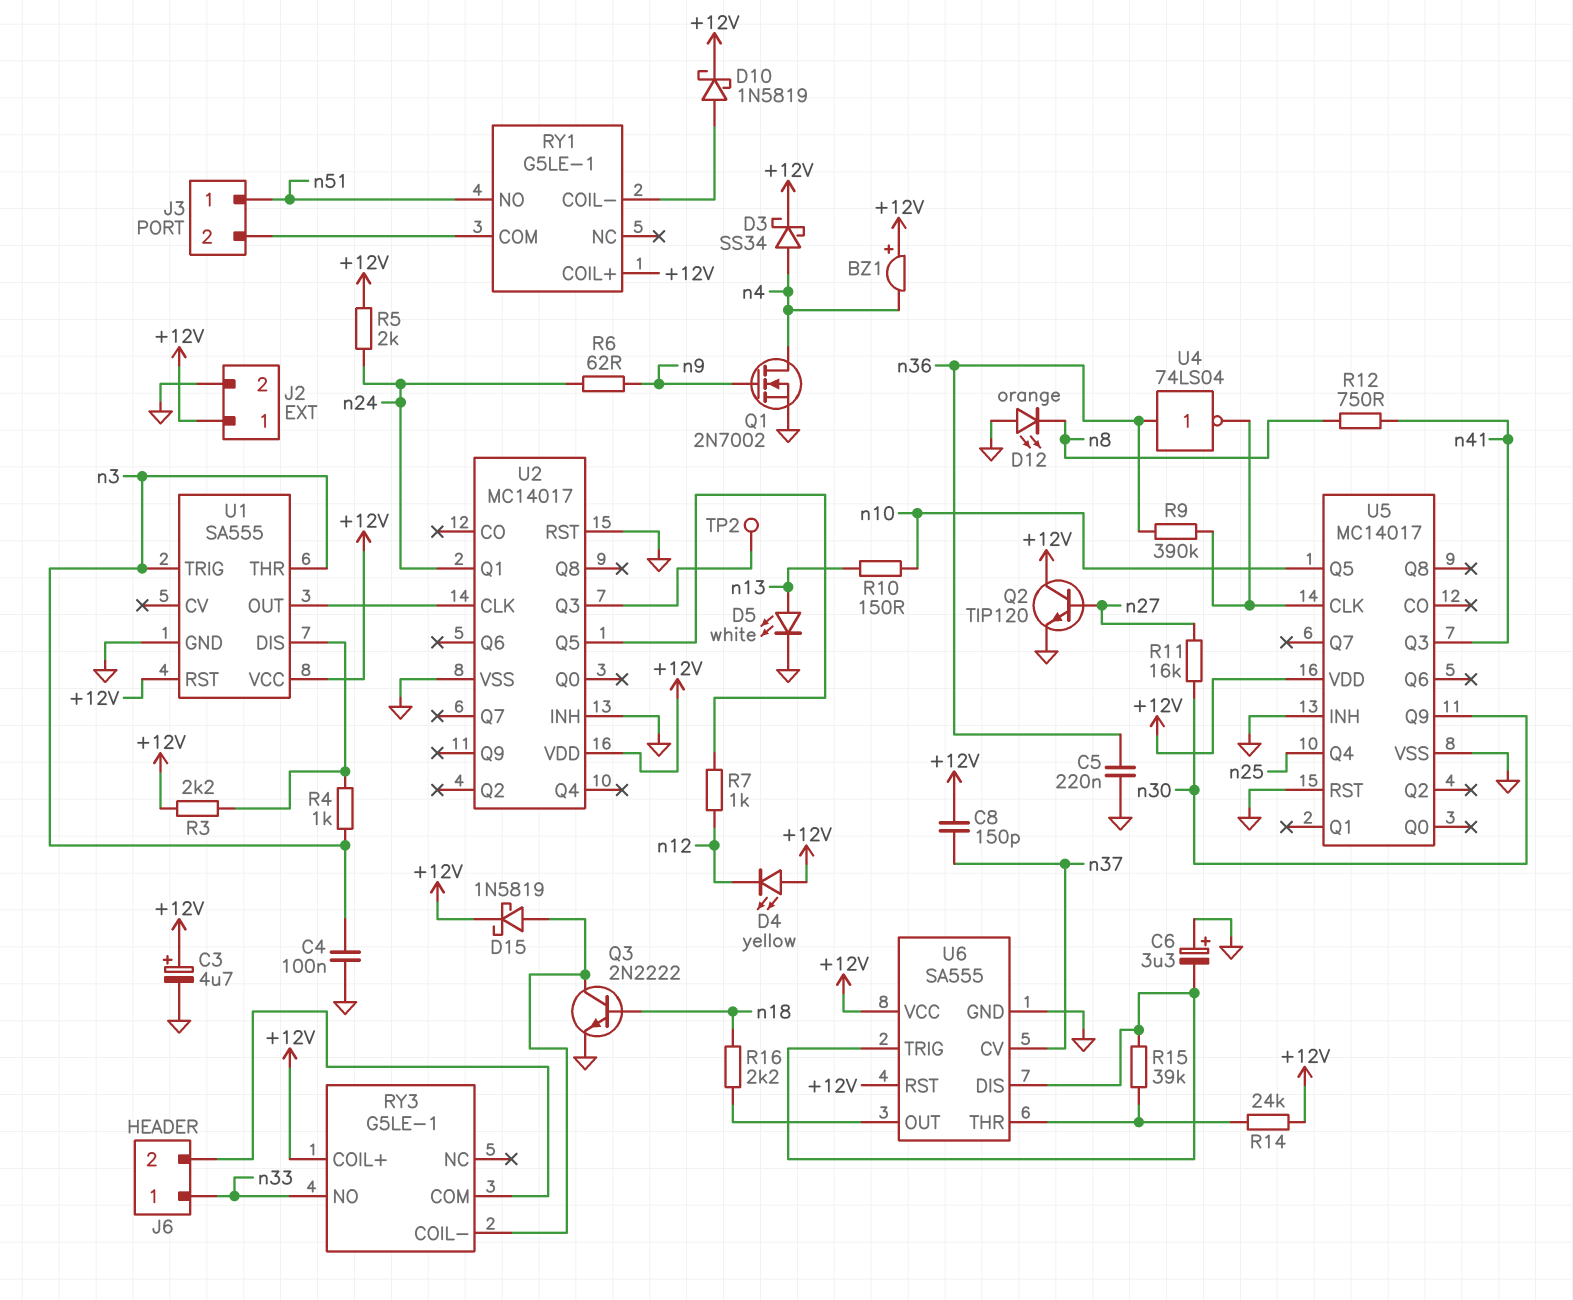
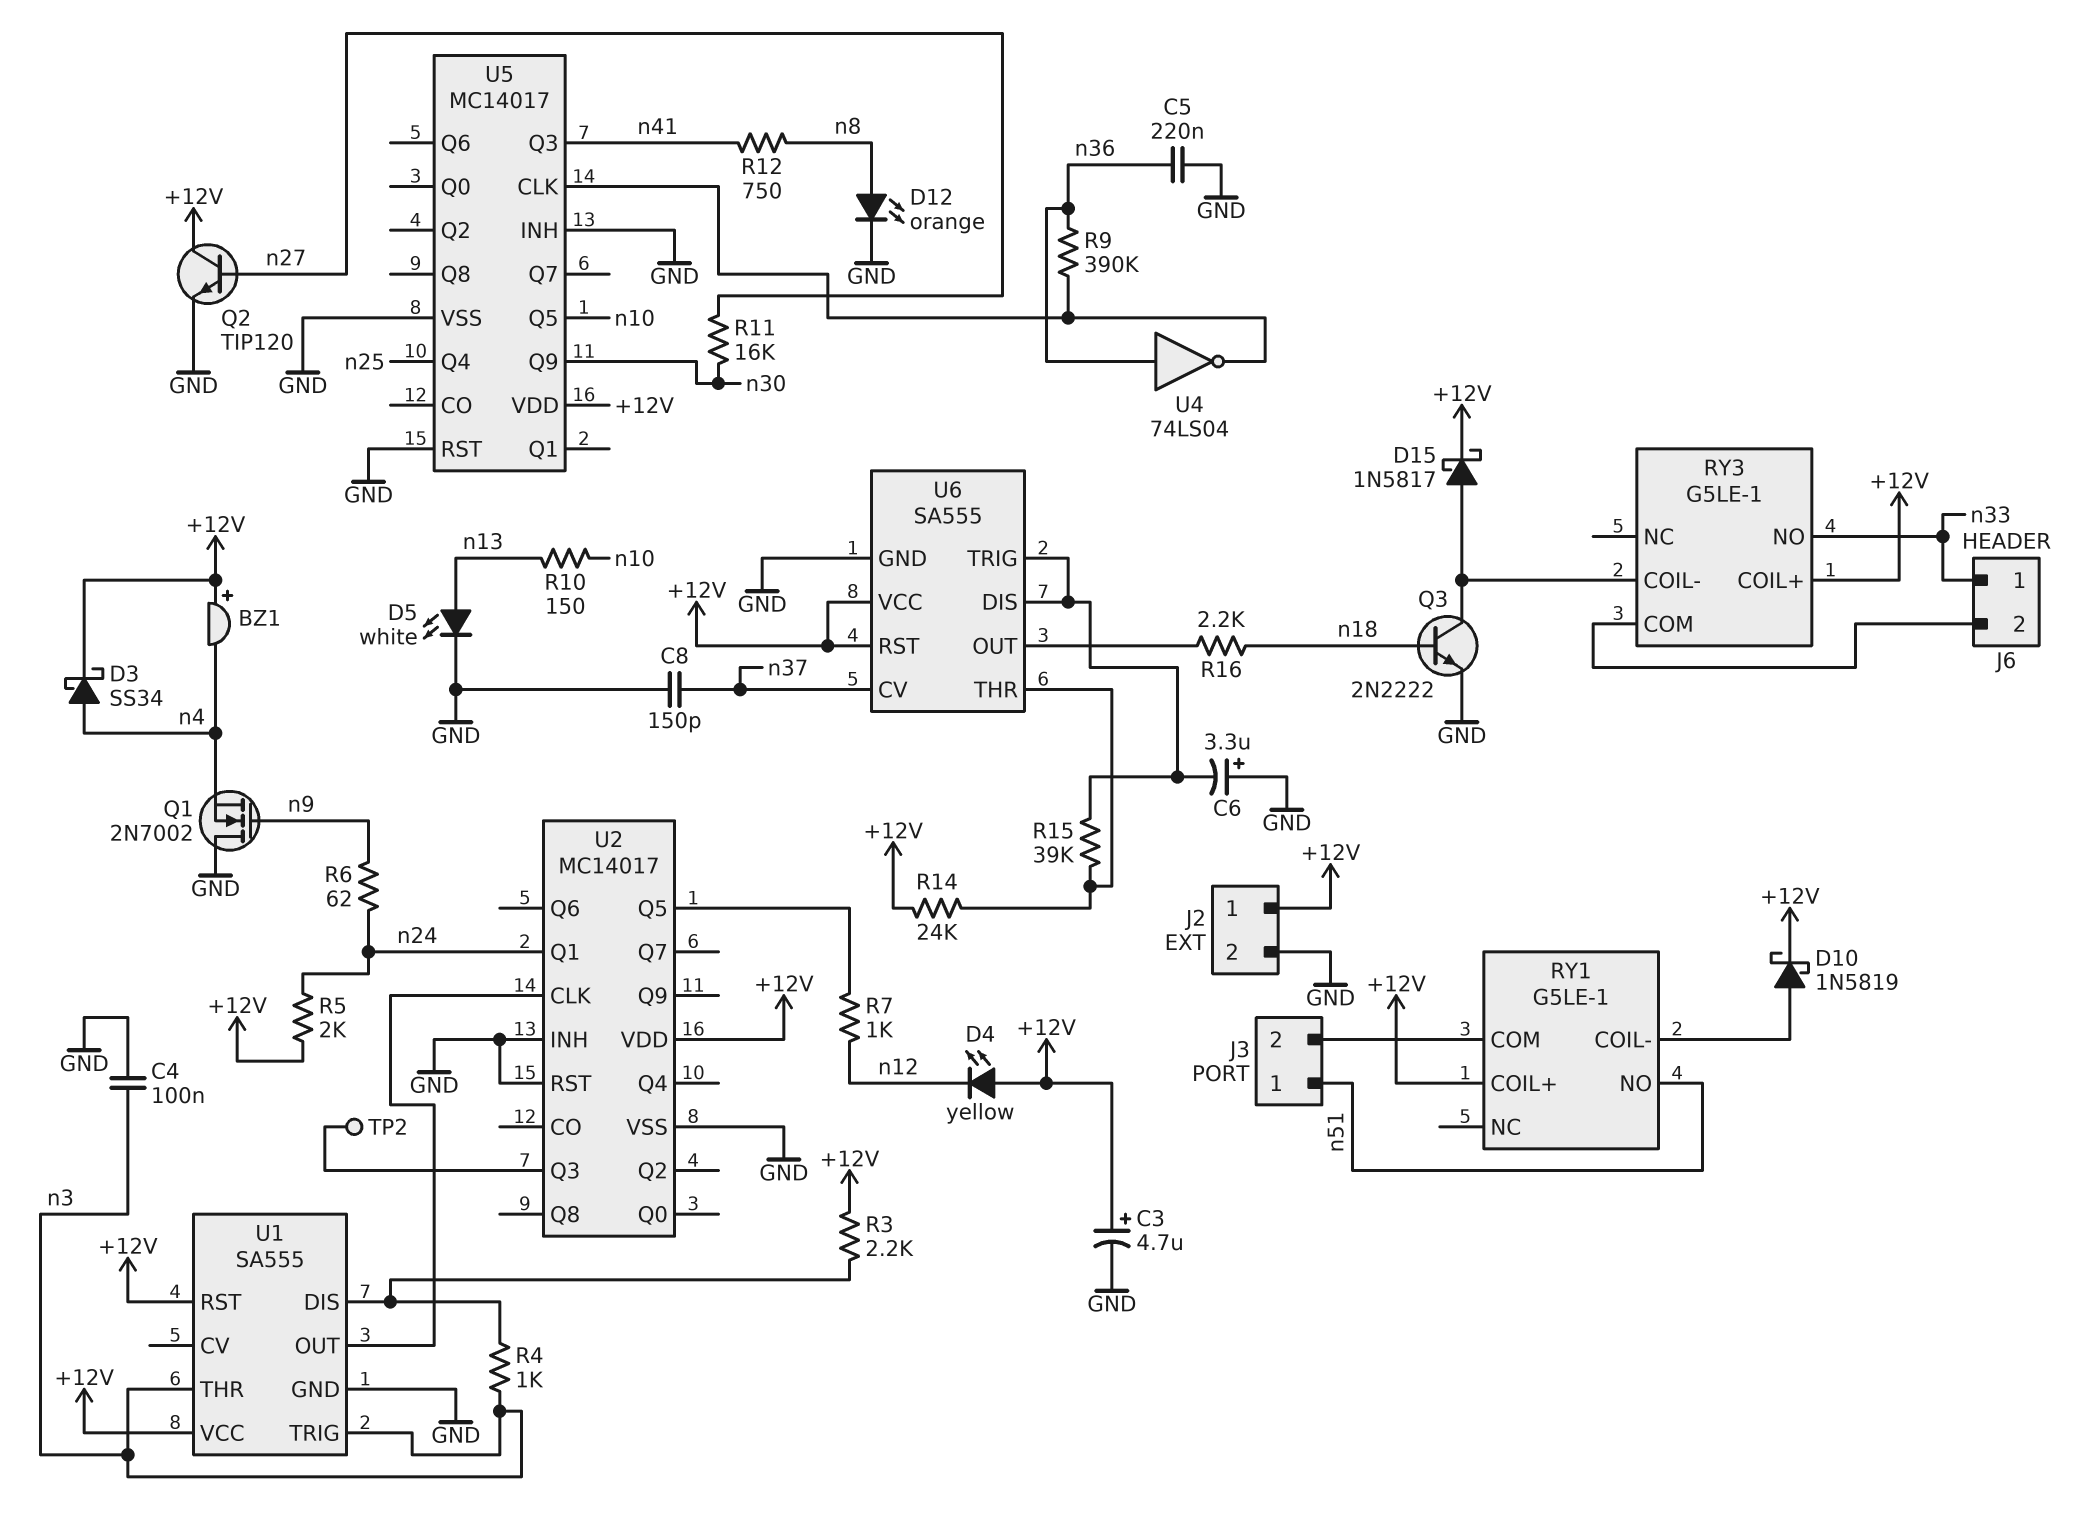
C8: 150pF (+12V, n37) -> 150pF (GND, n37)
D12: LED orange (A GND, K n8) -> LED orange (A n8, K GND)
D15: schottky 1N5819 (A RY3/COIL-, K +12V) -> schottky 1N5817 (A RY3/COIL-, K +12V)
Q1: NMOS 2N7002 (G n9, D n4, S GND) -> NMOS 2N7002 (G n9, D GND, S n4)

